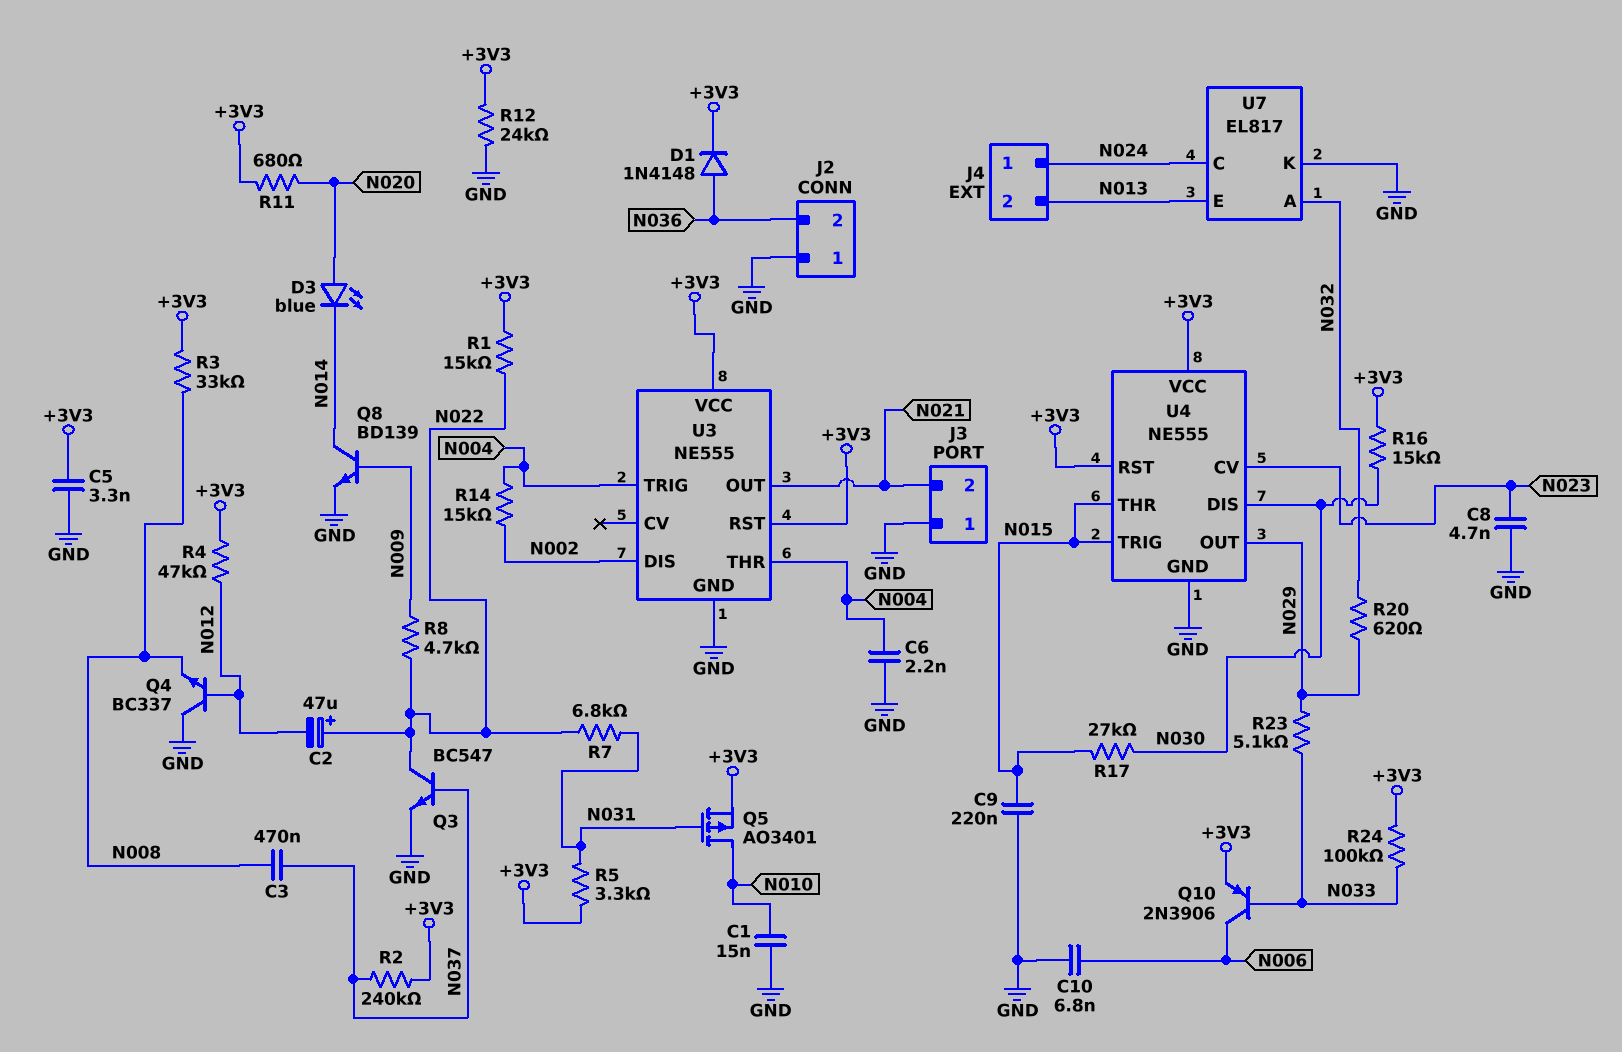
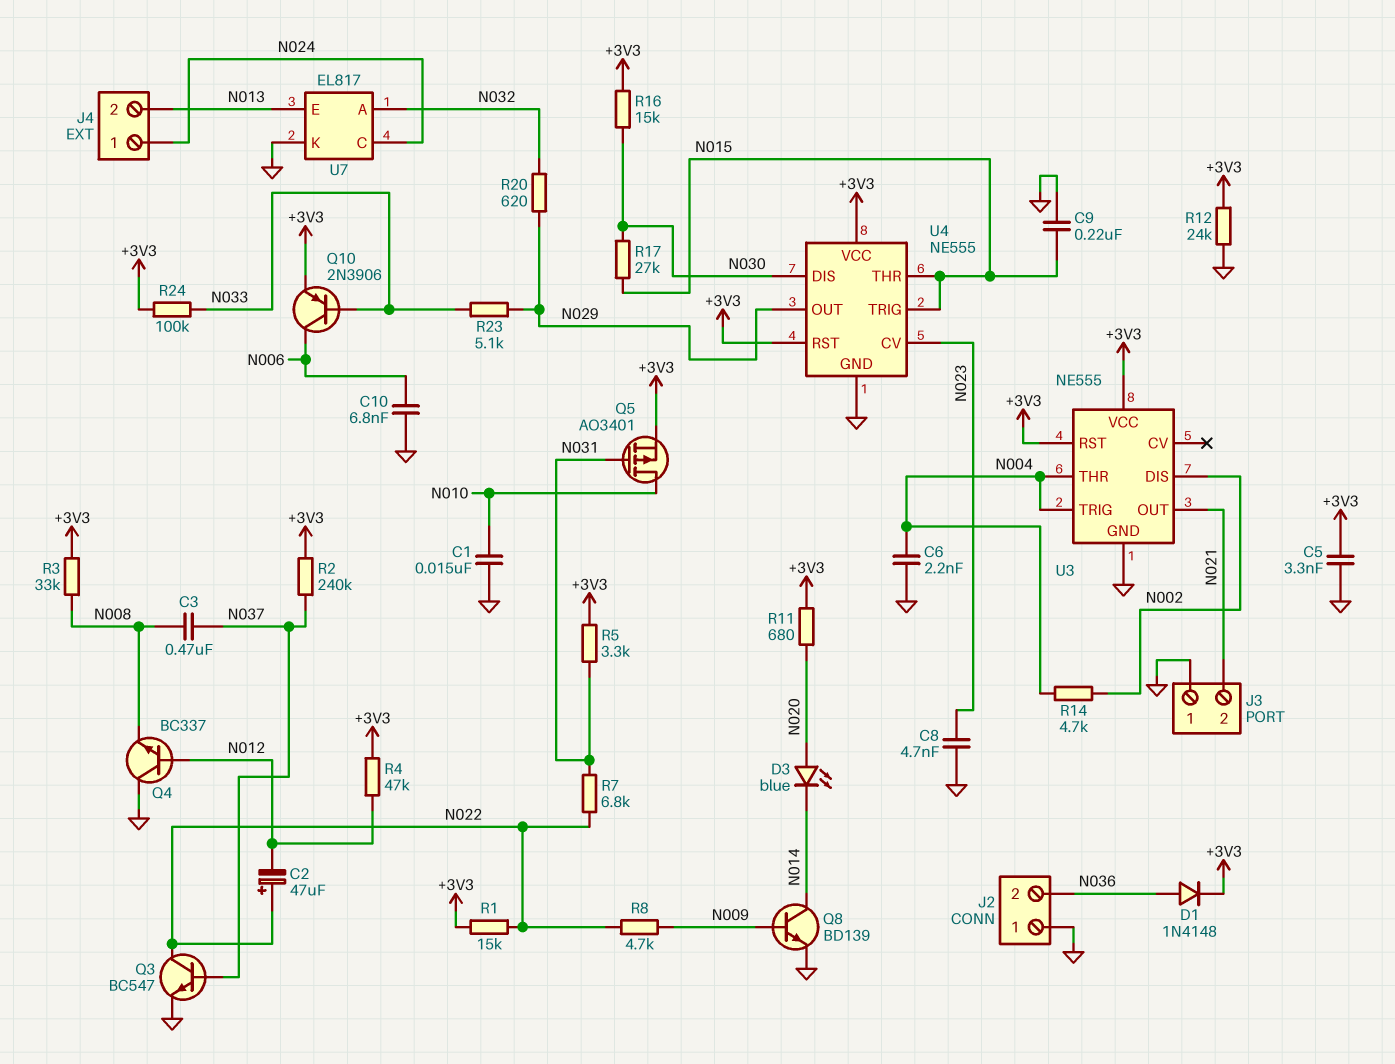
R14: 15k (N002, N004) -> 4.7k (N002, N004)

